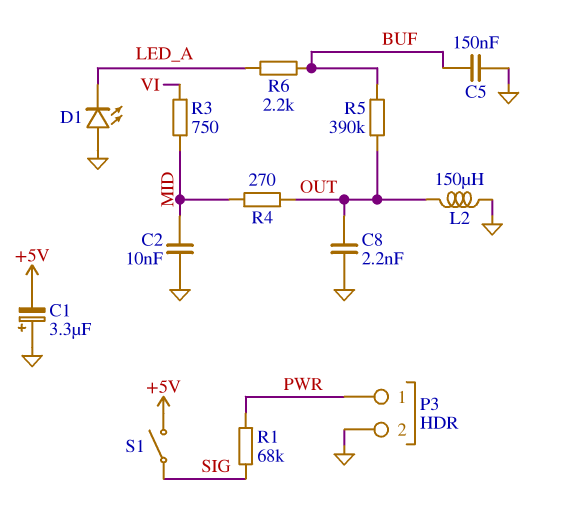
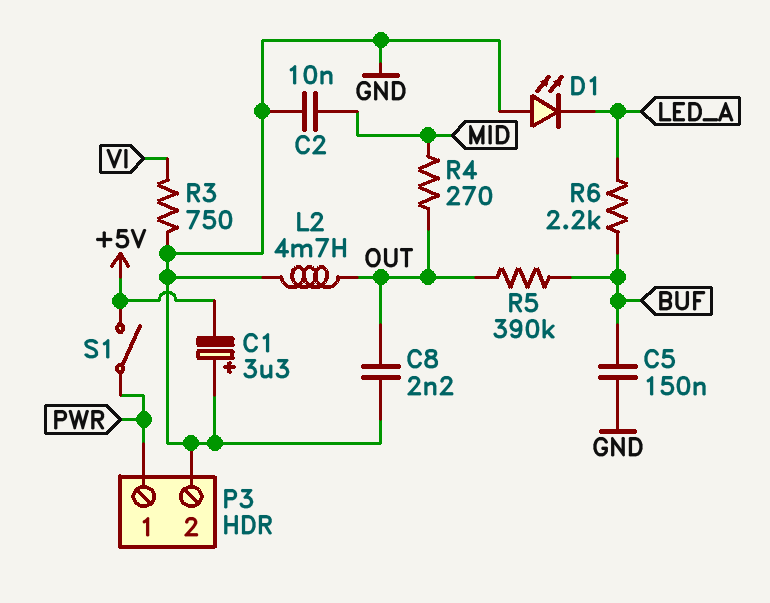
L2: 150uH (GND, OUT) -> 4.7mH (GND, OUT)
R1: 68k (PWR, SIG) -> none
R3: 750 (MID, VI) -> 750 (GND, VI)
S1: switch (+5V, SIG) -> switch (+5V, PWR)

